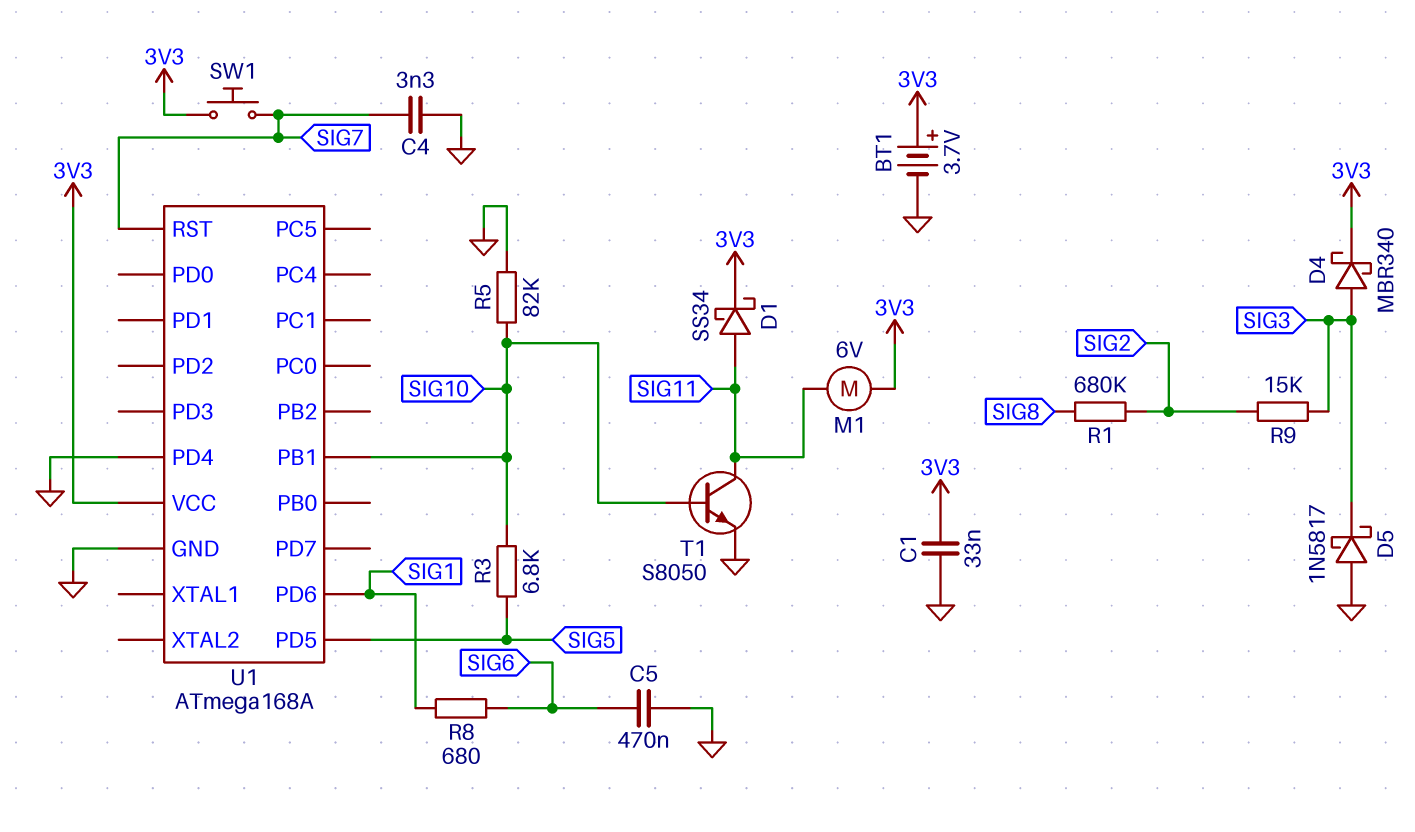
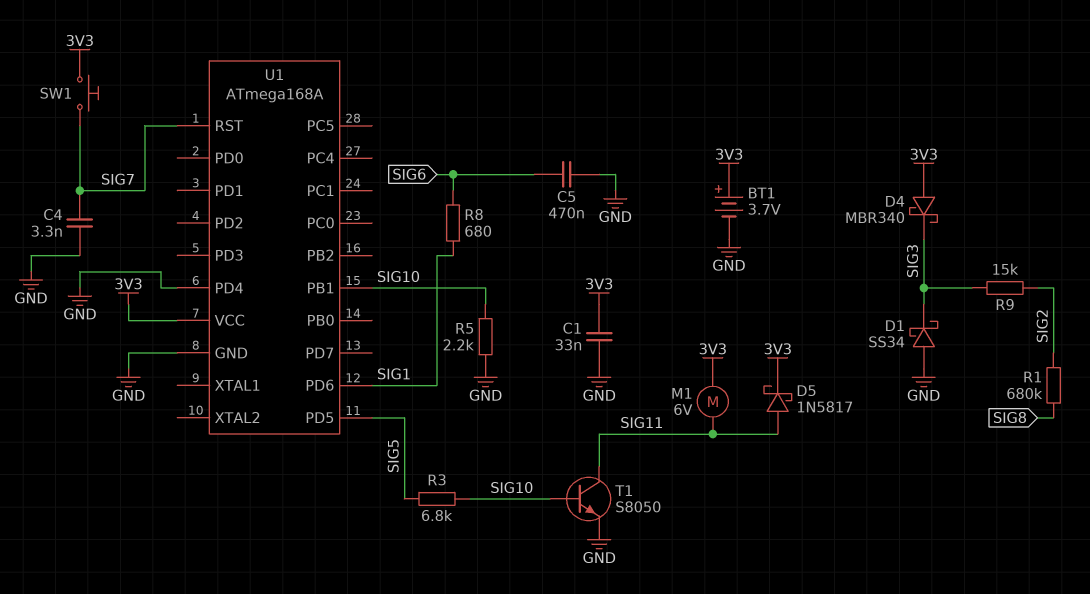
D1: schottky SS34 (A SIG11, K 3V3) -> schottky SS34 (A GND, K SIG3)
D4: schottky MBR340 (A SIG3, K 3V3) -> schottky MBR340 (A 3V3, K SIG3)
D5: schottky 1N5817 (A GND, K SIG3) -> schottky 1N5817 (A SIG11, K 3V3)
R5: 82k (GND, SIG10) -> 2.2k (GND, SIG10)

